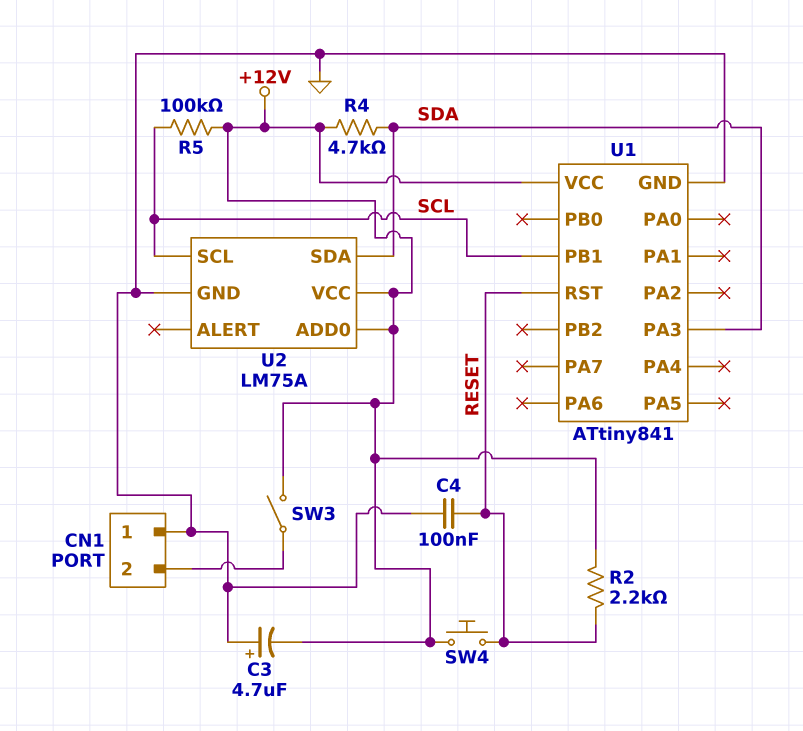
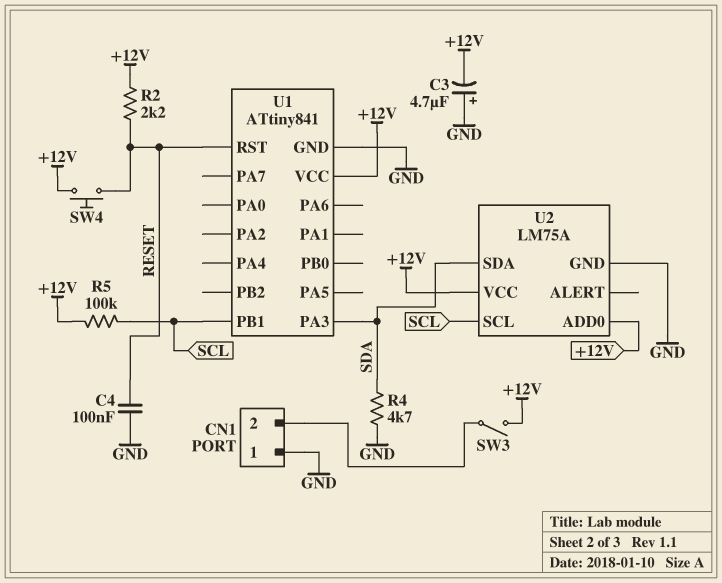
R4: 4.7k (+12V, SDA) -> 4.7k (GND, SDA)

